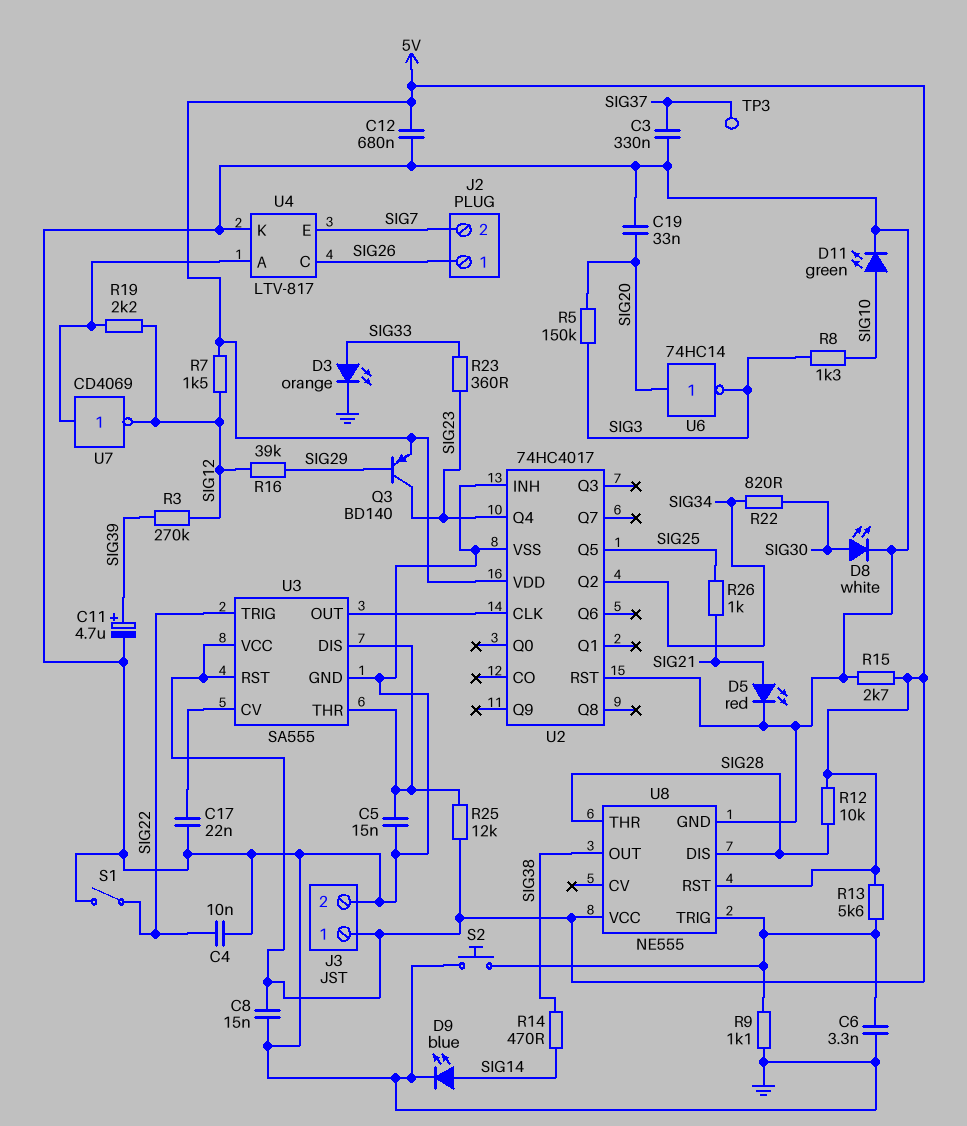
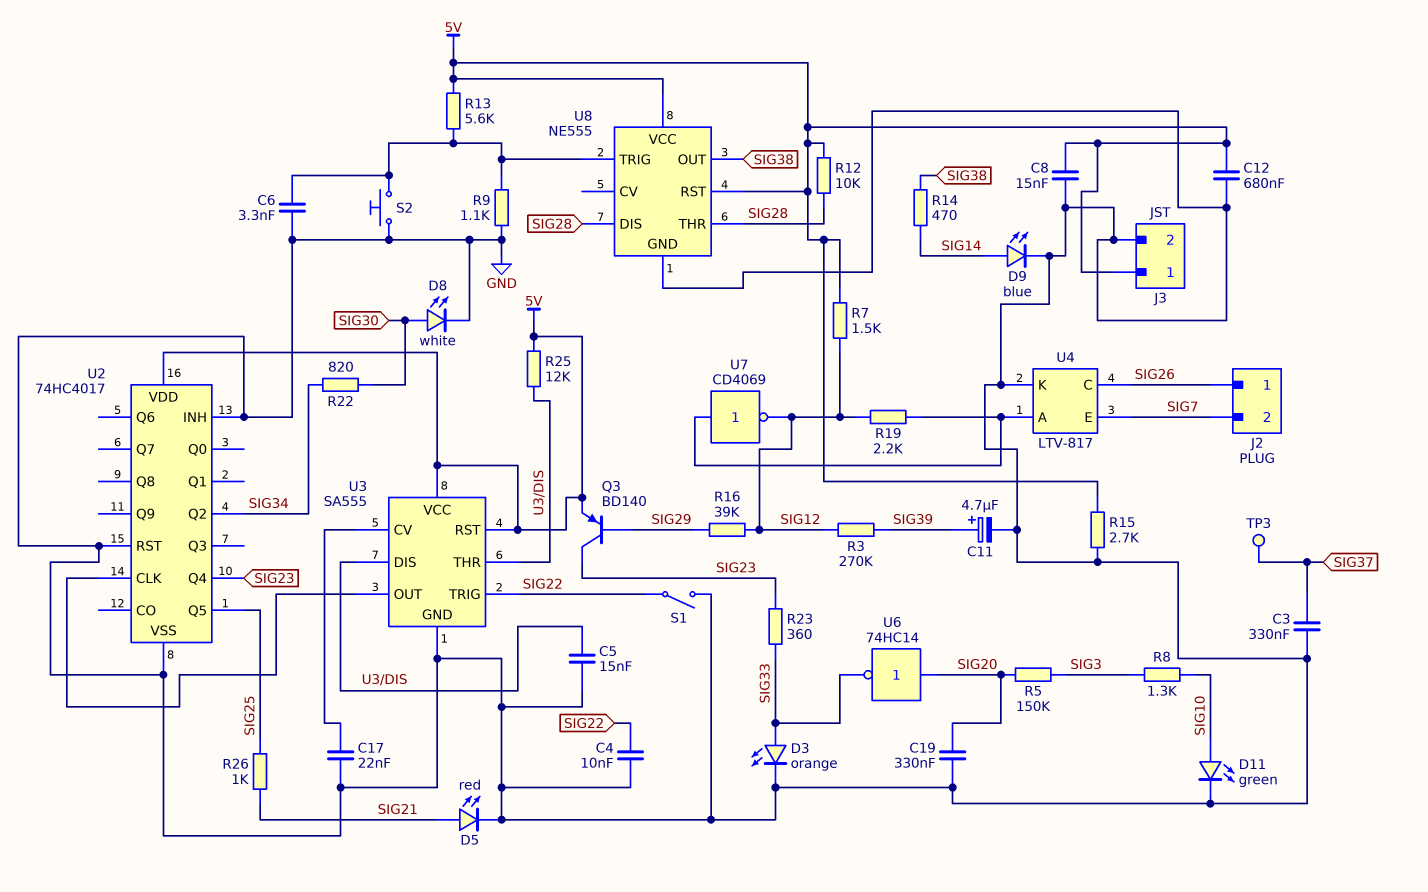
C19: 33nF (GND, SIG20) -> 330nF (GND, SIG20)
U6: NOT 74HC14 (in SIG20, out SIG3) -> NOT 74HC14 (in SIG20, out SIG33)

